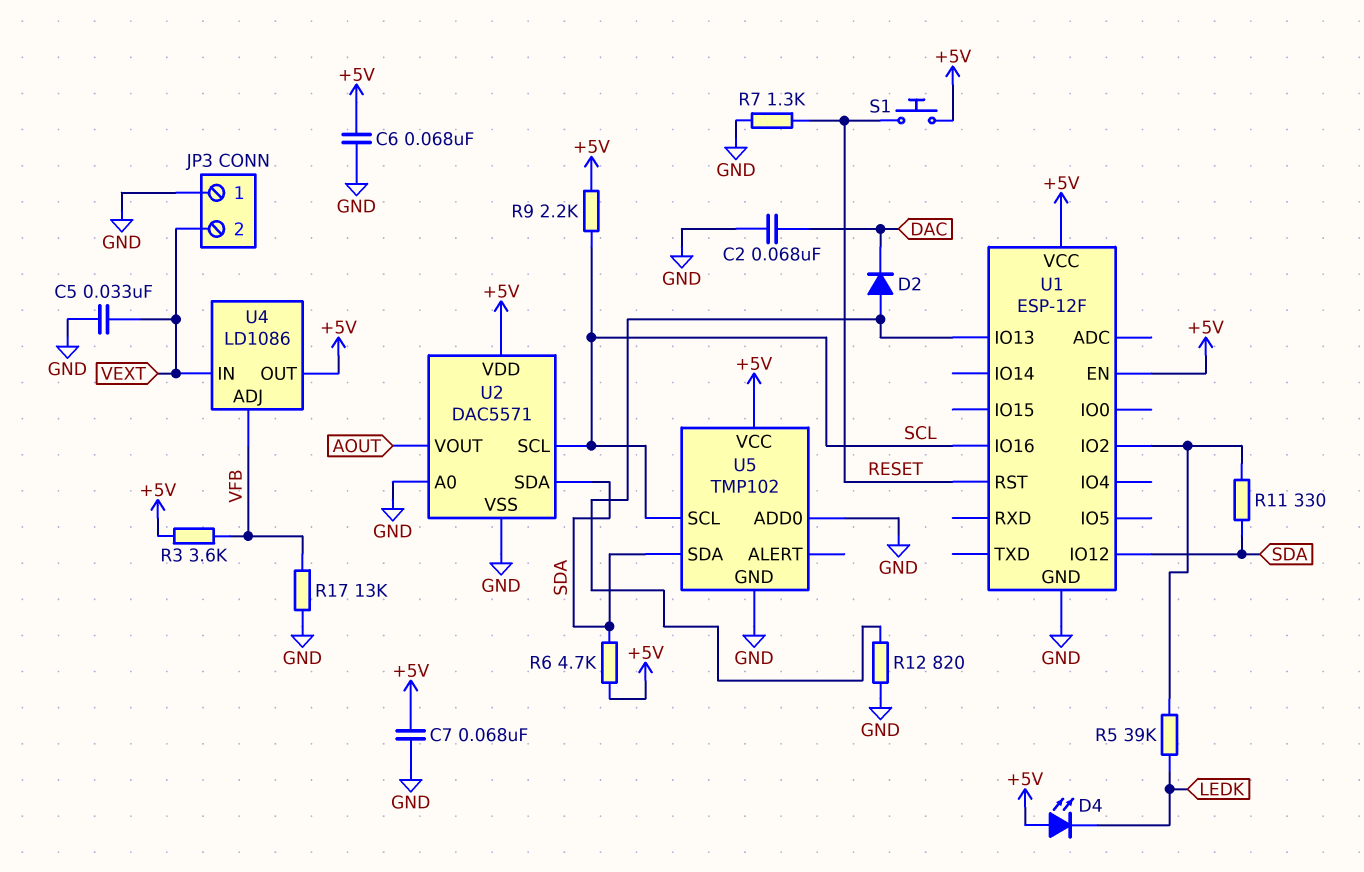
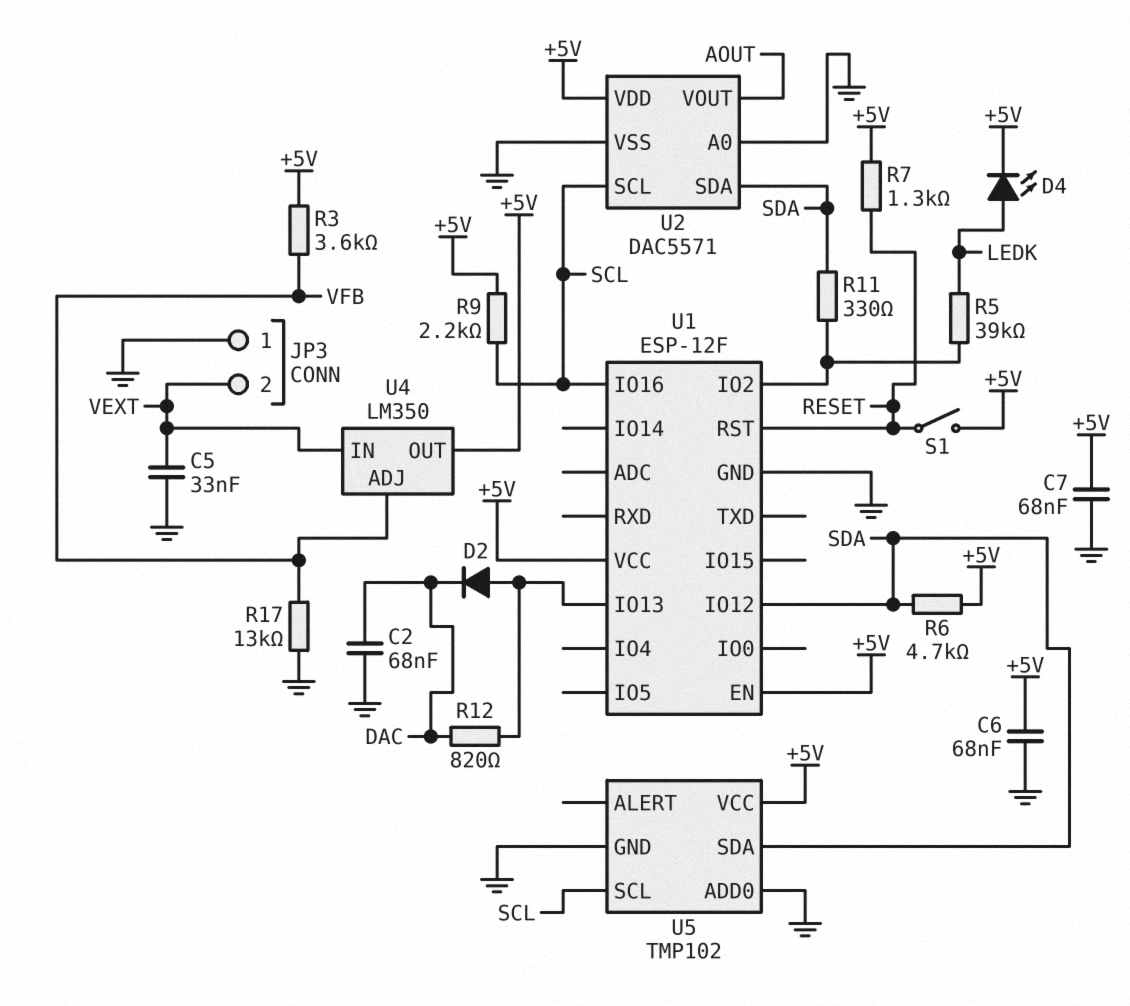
D4: LED (A +5V, K LEDK) -> LED (A LEDK, K +5V)
R7: 1.3k (GND, RESET) -> 1.3k (+5V, RESET)
R12: 820 (GND, U1/IO13) -> 820 (DAC, U1/IO13)
S1: button (+5V, RESET) -> switch (+5V, RESET)
U4: LD1086 -> LM350

